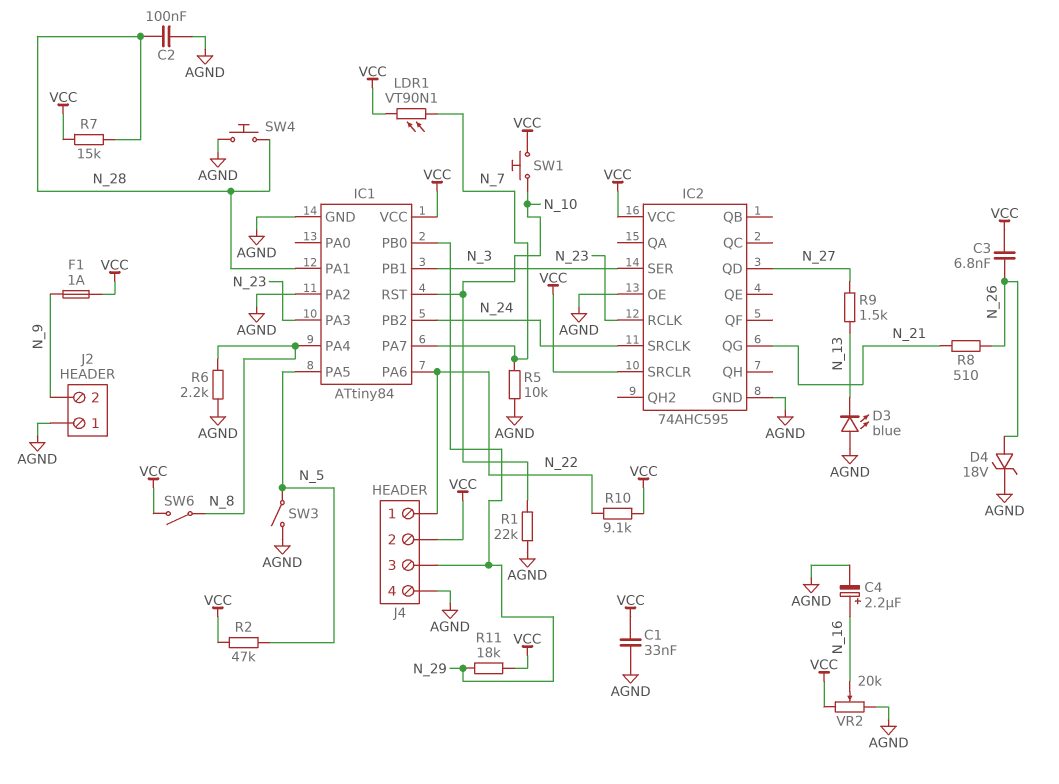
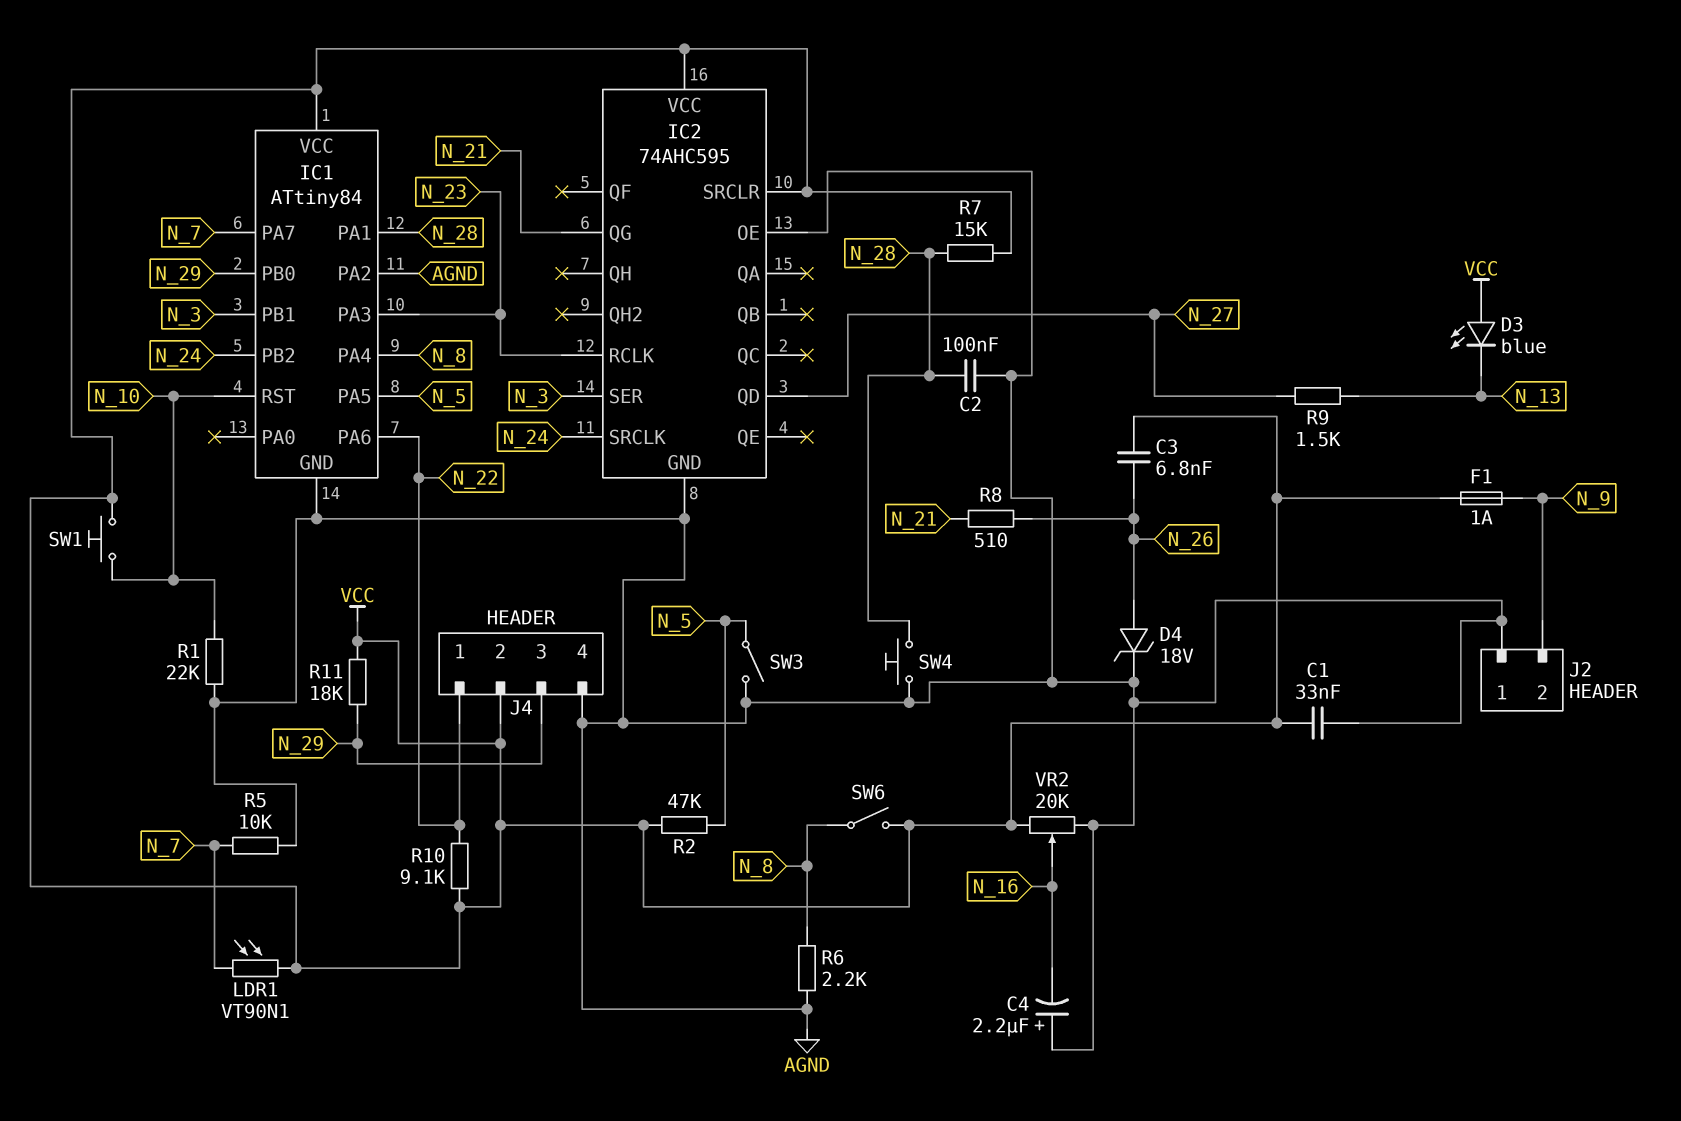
C4: 2.2uF (plus N_16, minus AGND) -> 2.2uF (plus AGND, minus N_16)
D3: LED blue (A AGND, K N_13) -> LED blue (A VCC, K N_13)

